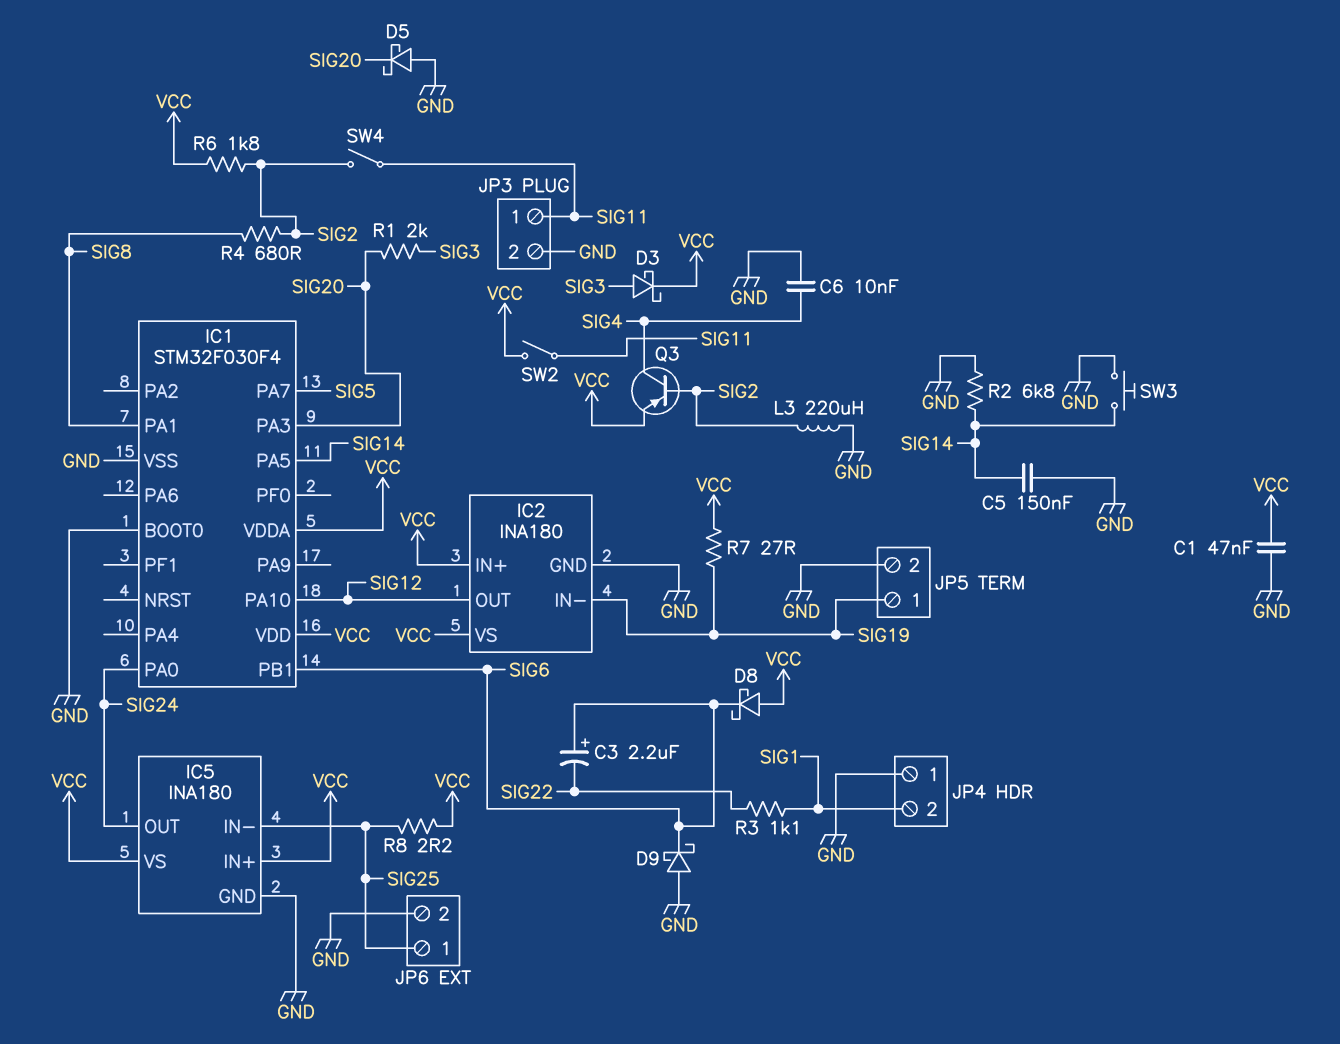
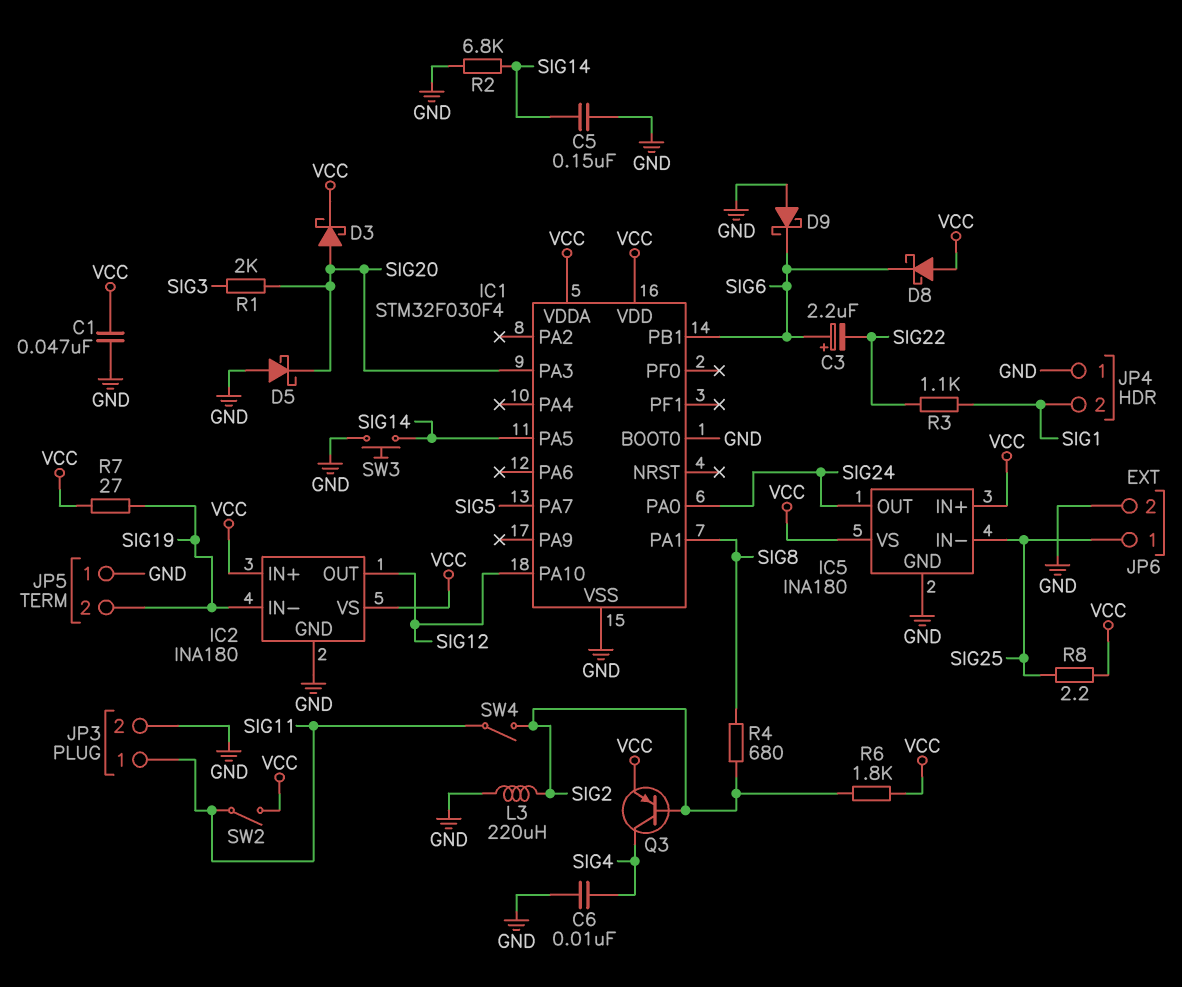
D3: schottky (A SIG3, K VCC) -> schottky (A SIG20, K VCC)
JP5 pin 1: SIG19 -> GND
JP5 pin 2: GND -> SIG19

